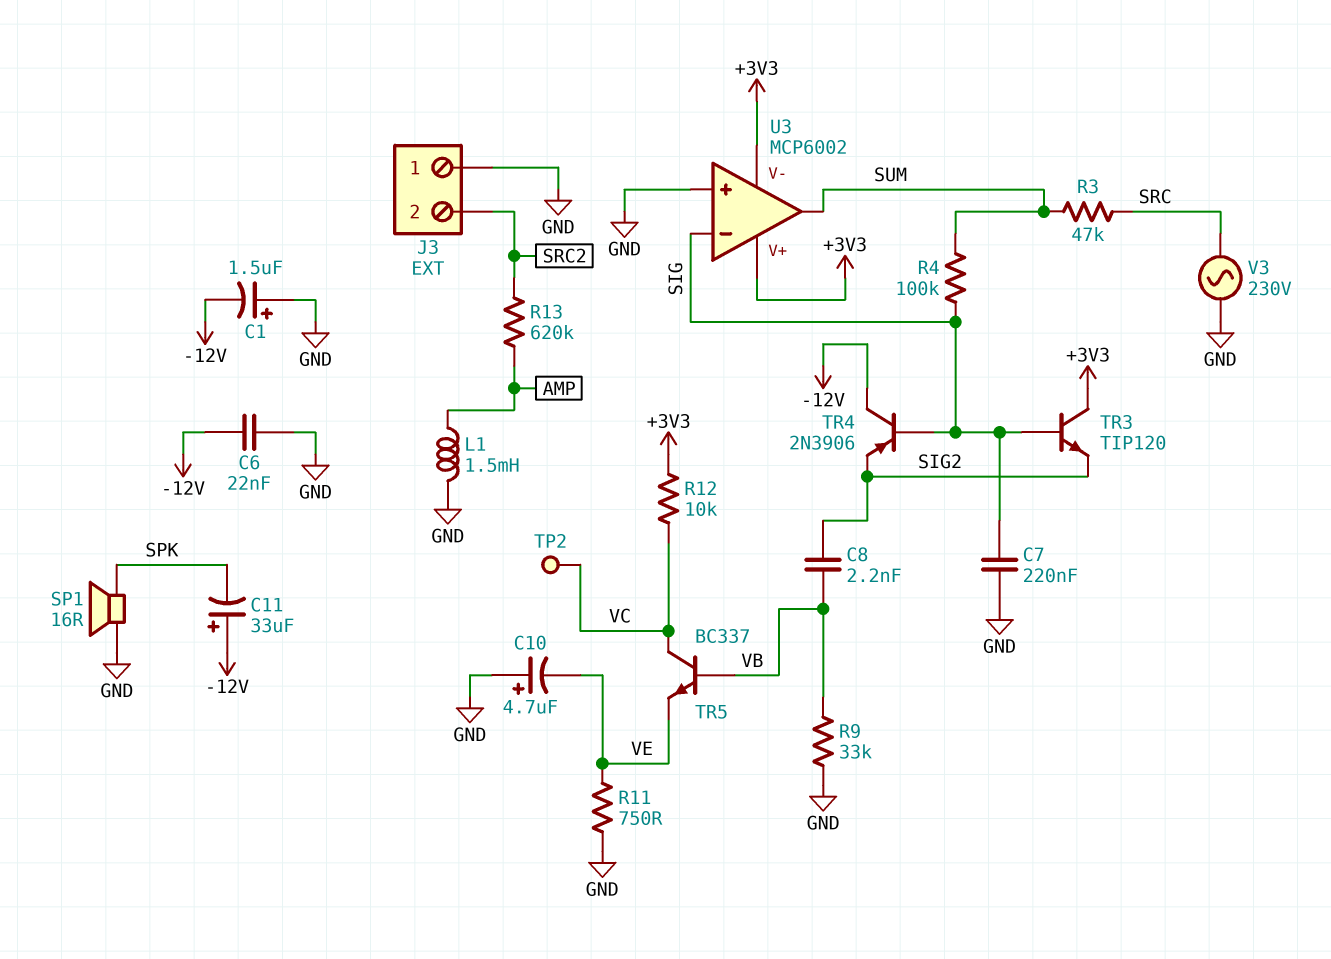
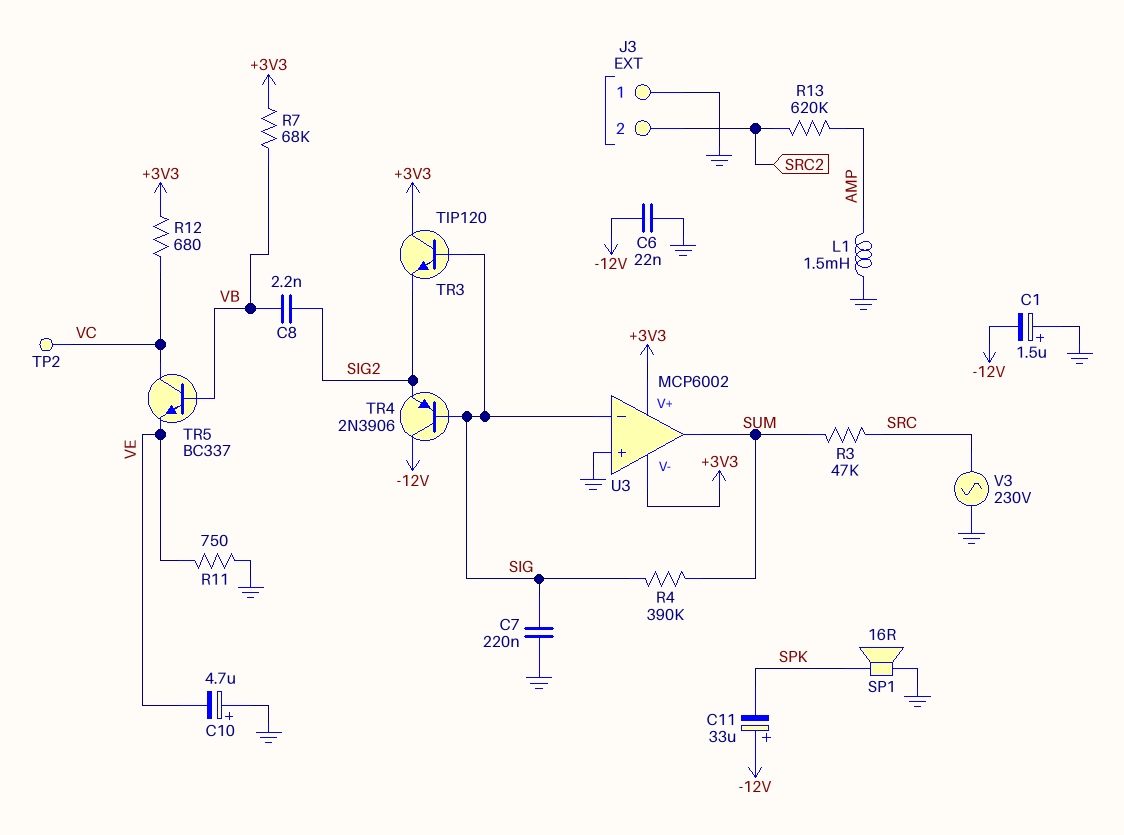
R4: 100k (SIG, SUM) -> 390k (SIG, SUM)
R7: none -> 68k (+3V3, VB)
R9: 33k (GND, VB) -> none
R12: 10k (+3V3, VC) -> 680 (+3V3, VC)

